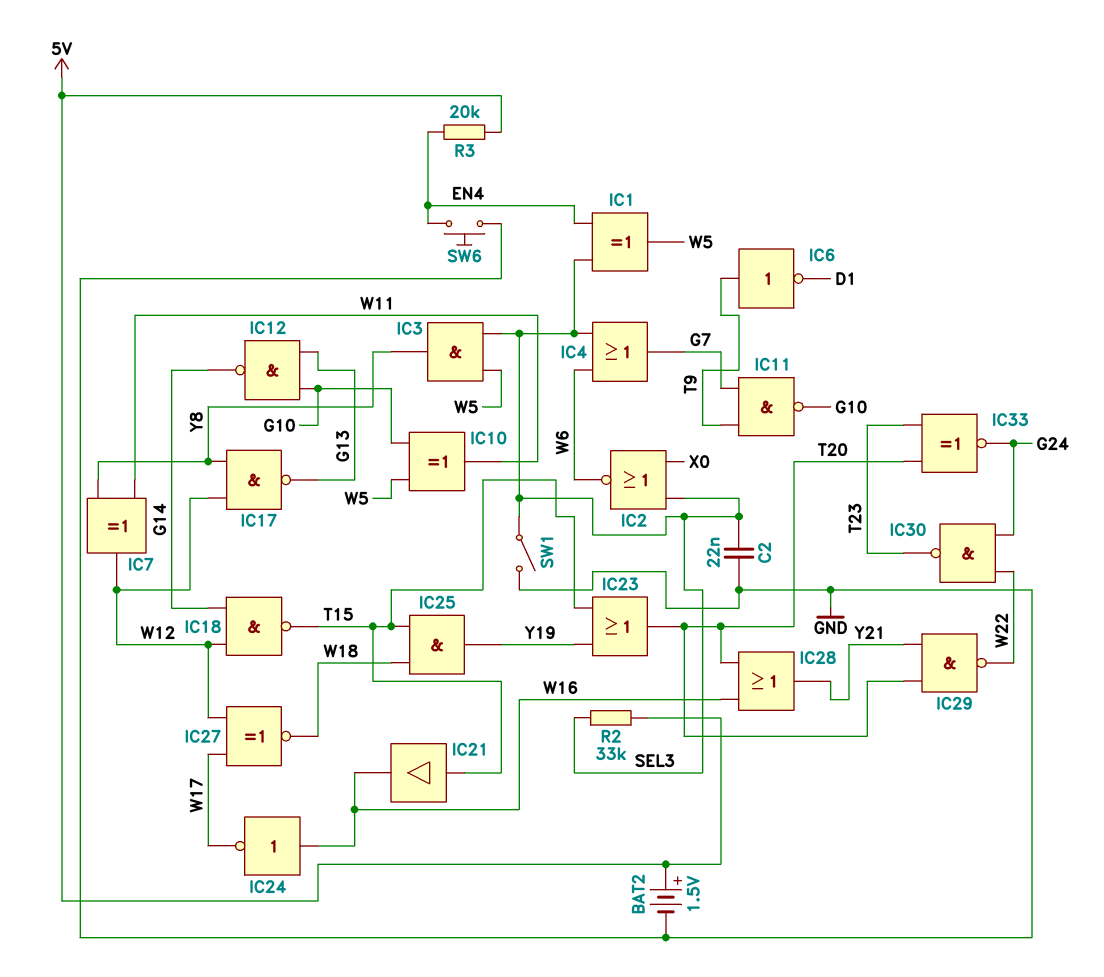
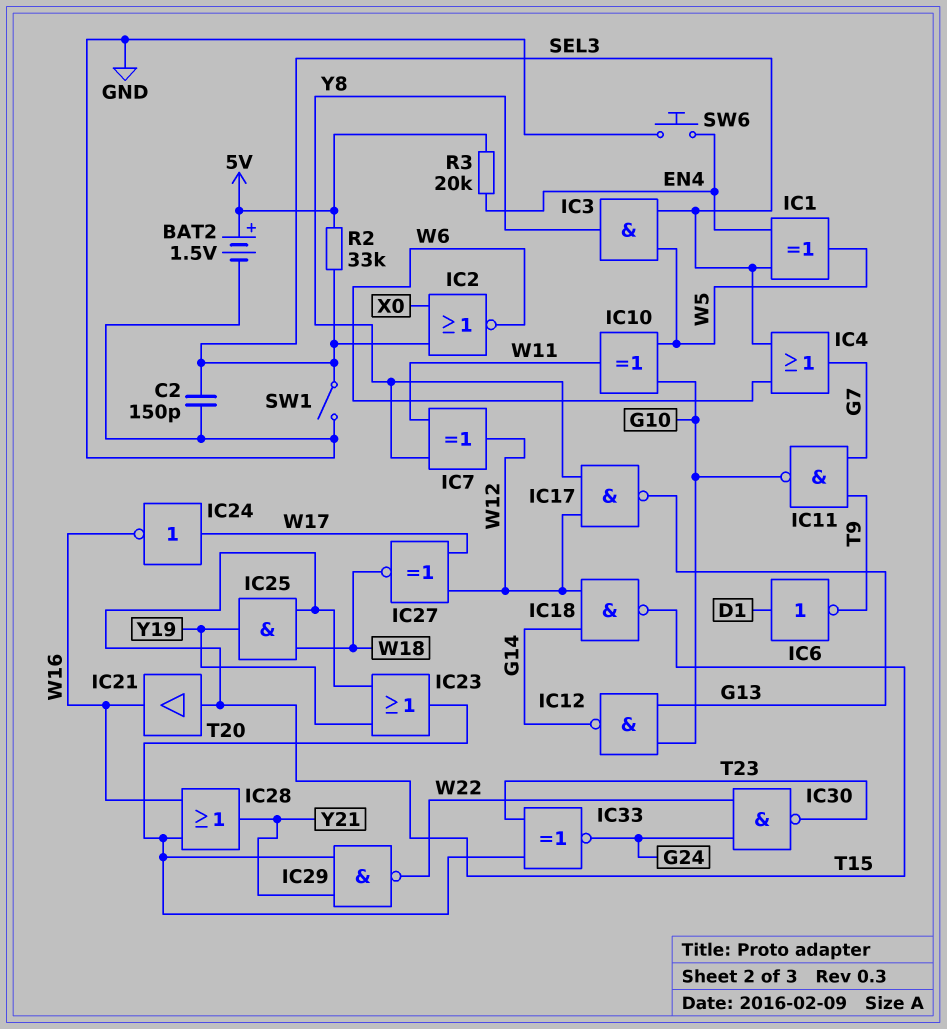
C2: 22nF (GND, SEL3) -> 150pF (GND, SEL3)
IC6: NOT (in T9, out D1) -> NOT (in D1, out T9)
IC24: NOT (in W16, out W17) -> NOT (in W17, out W16)

